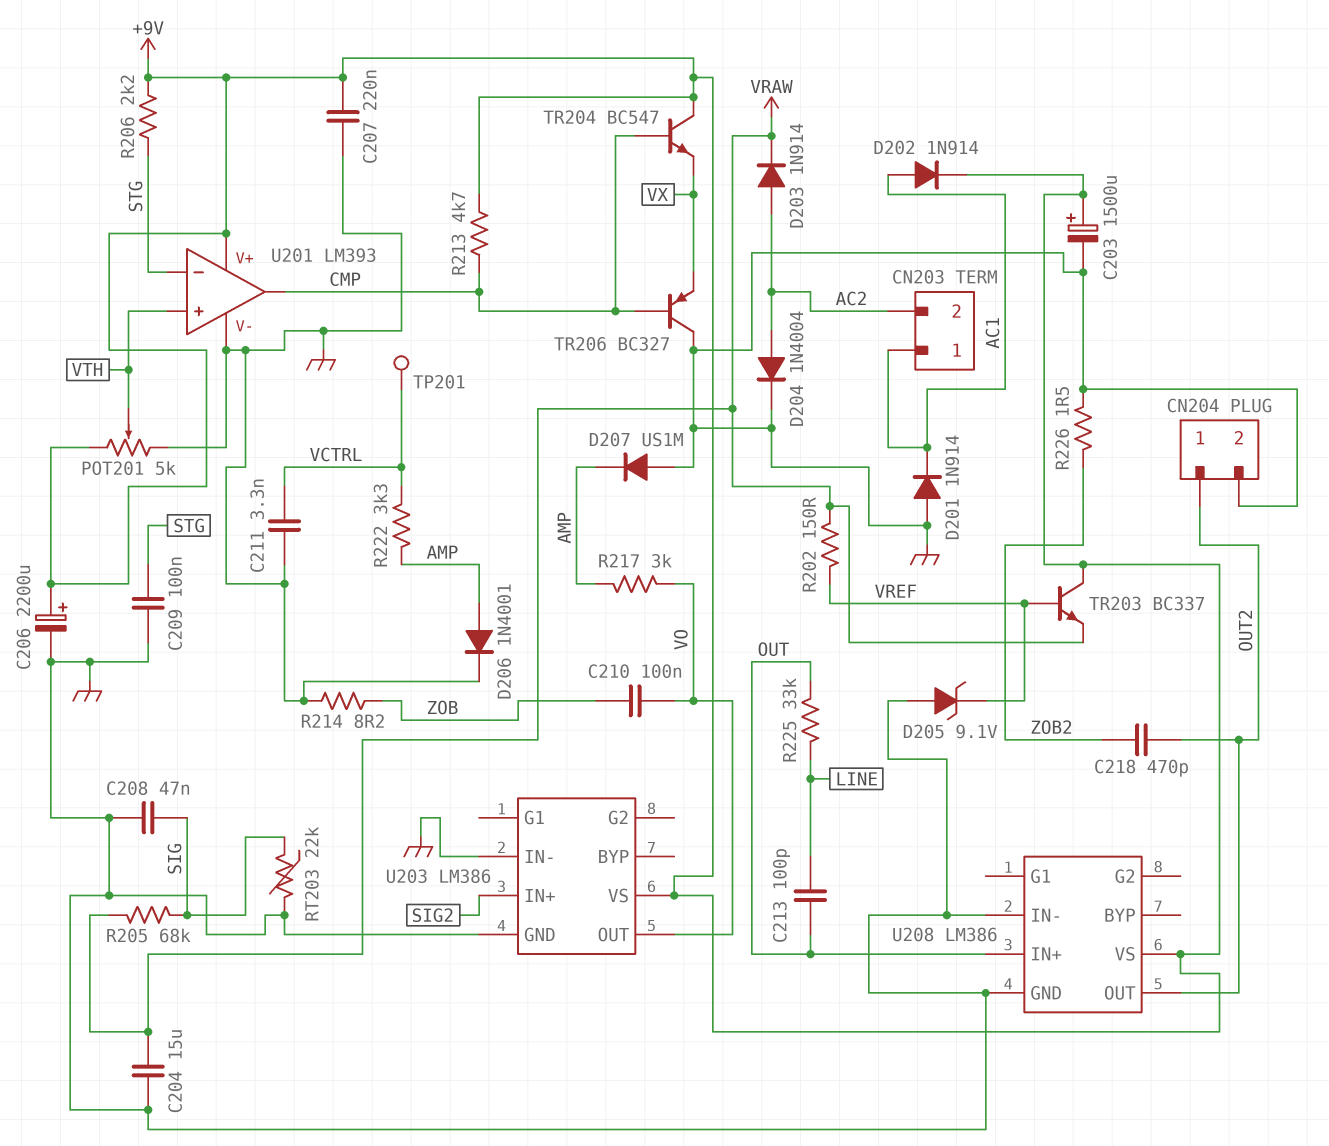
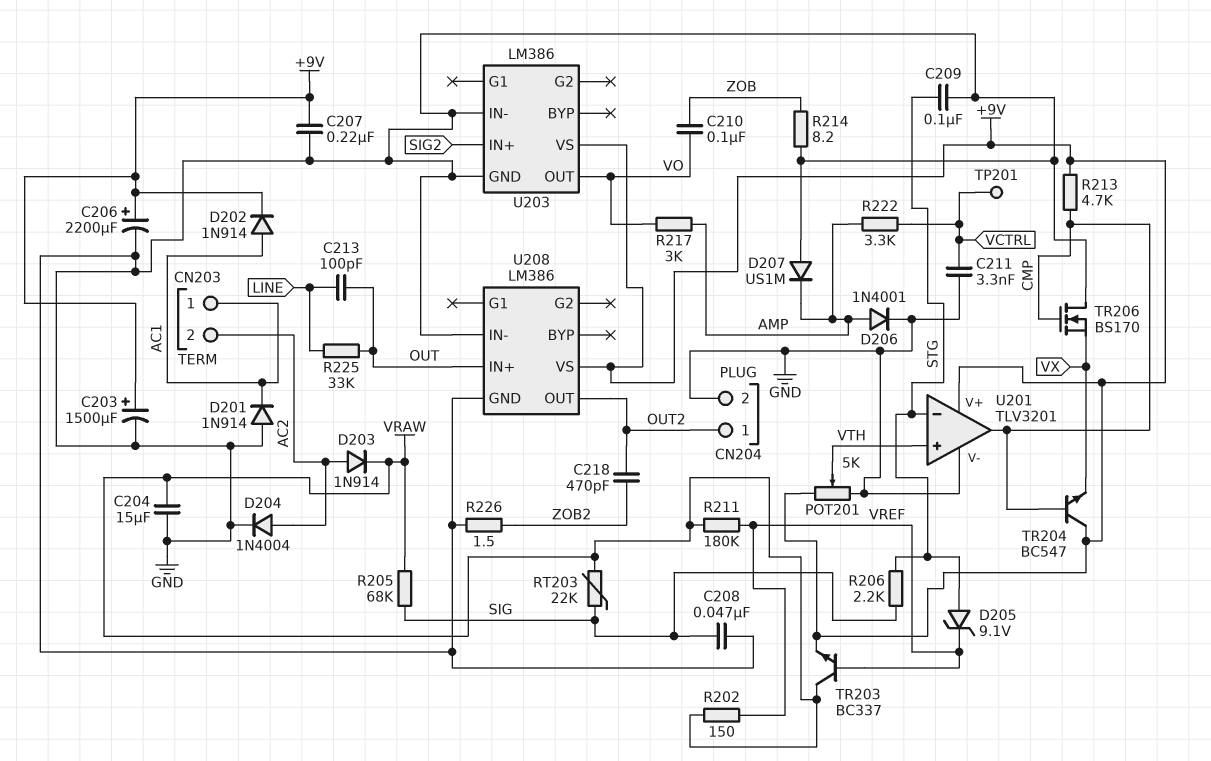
D205: zener 9.1V (A GND, K VREF) -> zener 9.1V (A STG, K VREF)
R206: 2.2k (+9V, STG) -> 2.2k (SIG, STG)
R211: none -> 180k (VRAW, VREF)
RT203: 22k (GND, SIG) -> 22k (SIG, VRAW)
TR203: NPN BC337 (B VREF, C +9V, E VRAW) -> NPN BC337 (B VREF, C VRAW, E +9V)
TR206: PNP BC327 (B CMP, C GND, E VX) -> NMOS BS170 (G CMP, D GND, S VX)
U201: LM393 -> TLV3201

